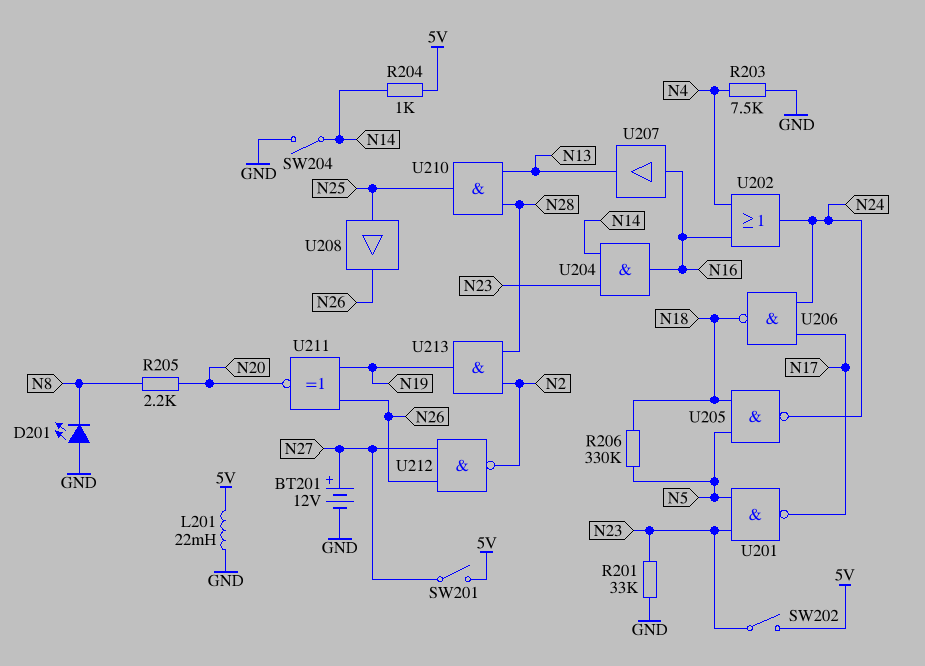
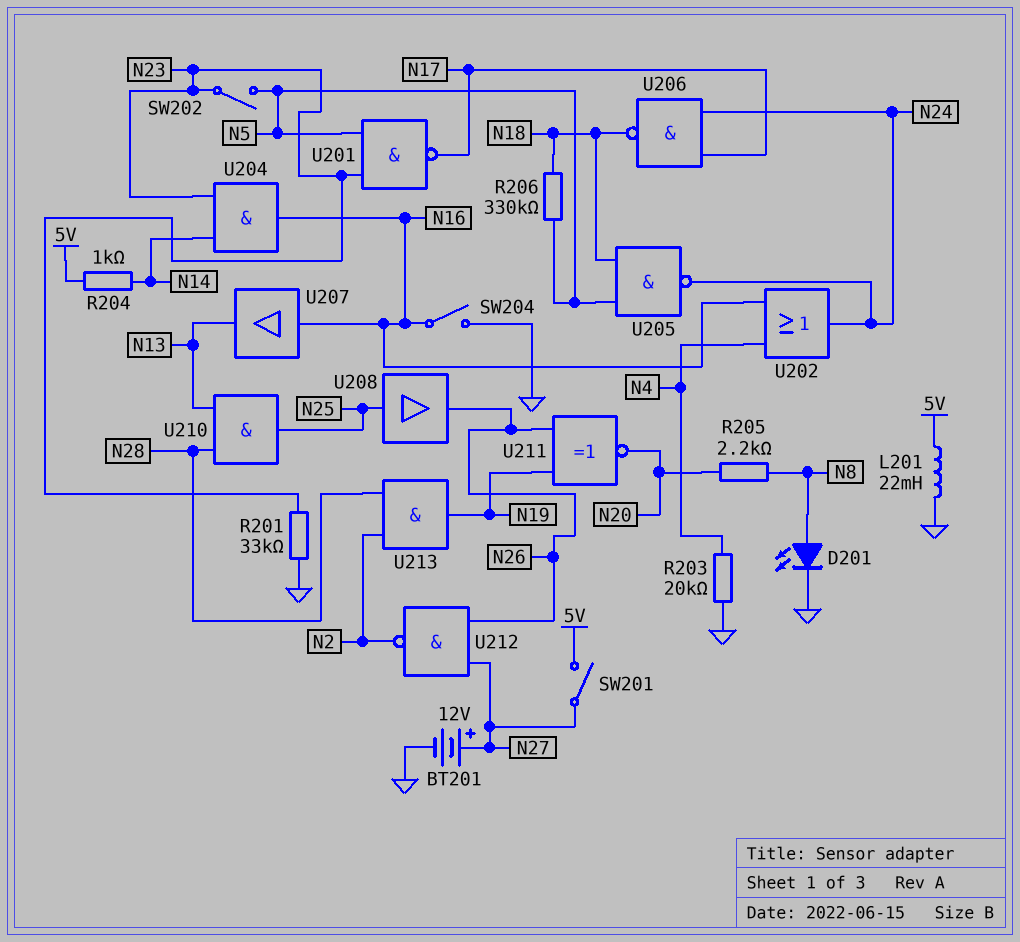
D201: LED (A GND, K N8) -> LED (A N8, K GND)
R203: 7.5k (GND, N4) -> 20k (GND, N4)
SW202: switch (5V, N23) -> switch (N5, N23)
SW204: switch (GND, N14) -> switch (GND, N16)

